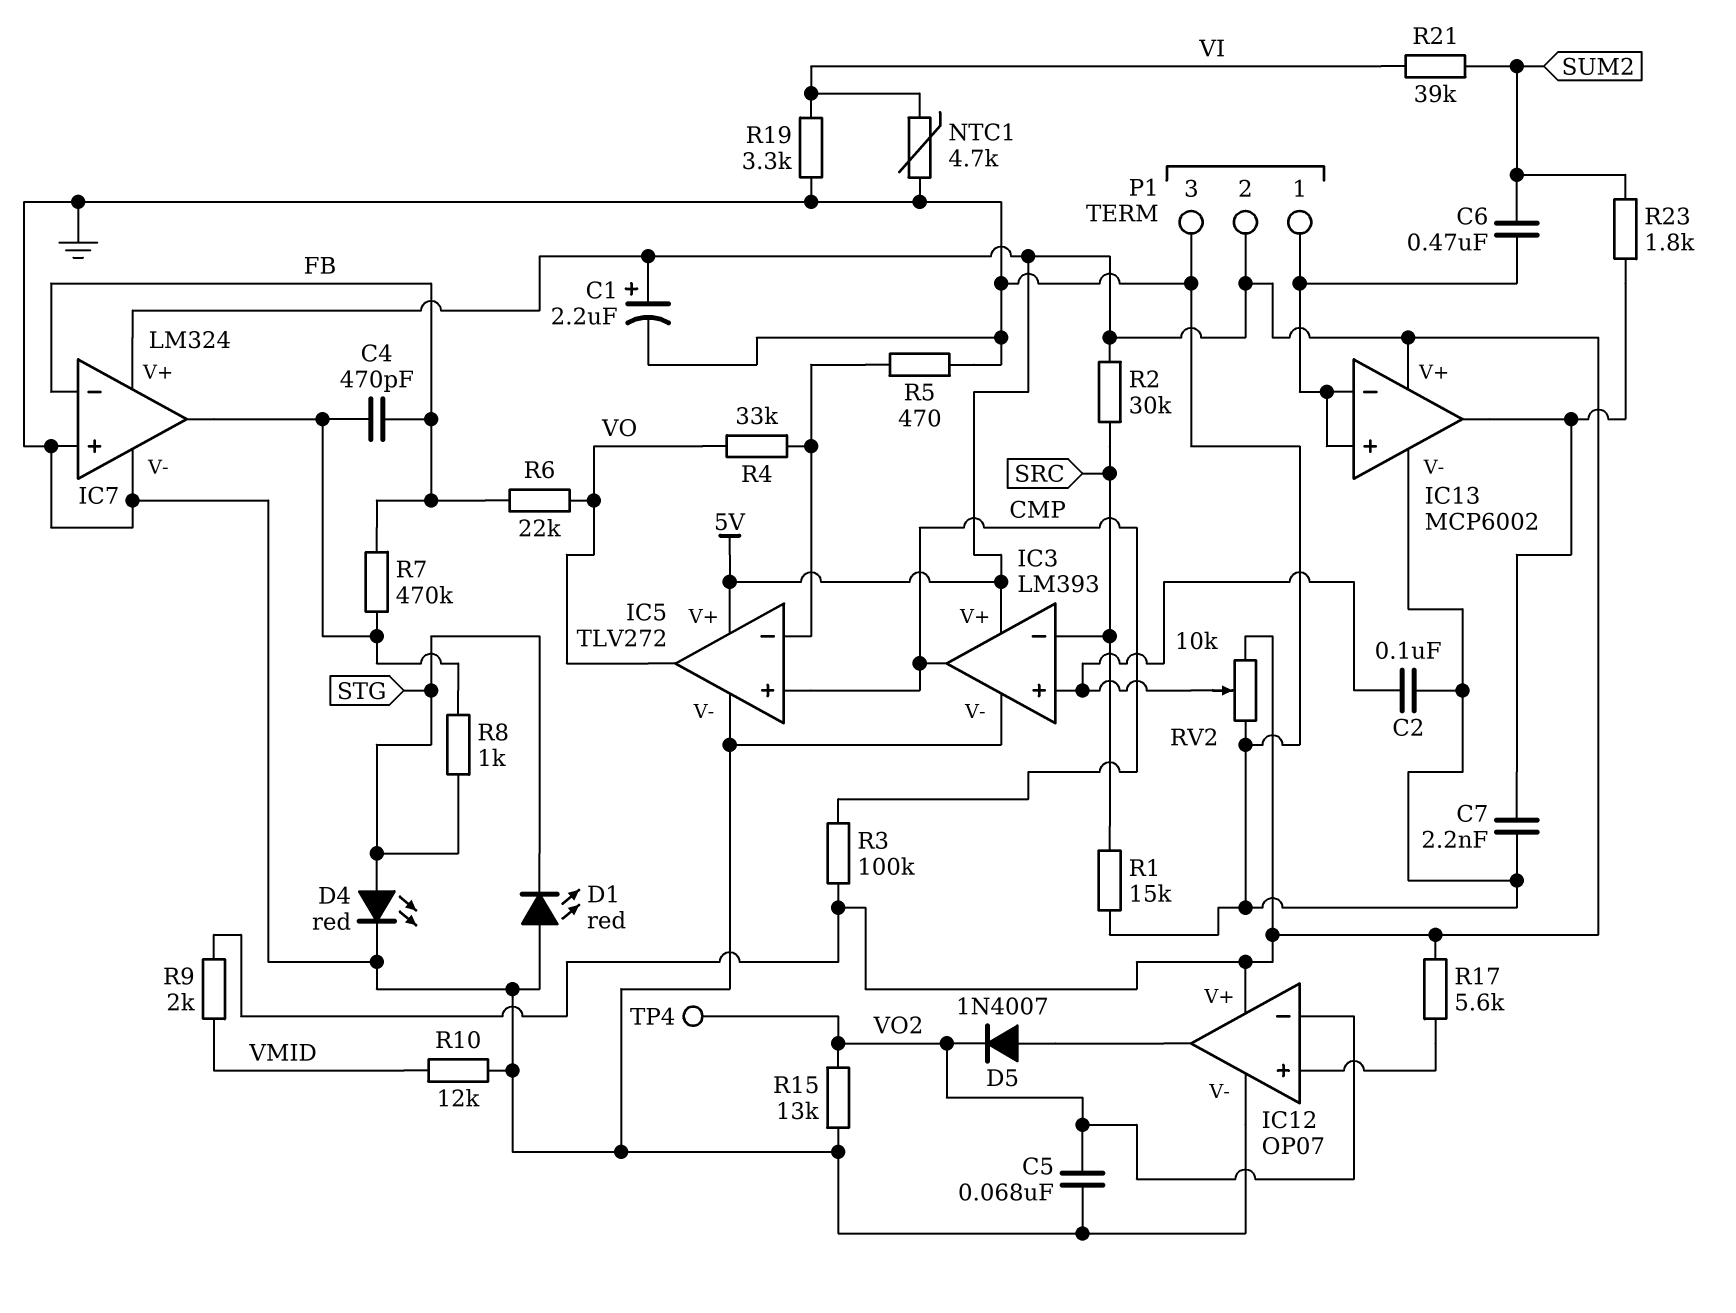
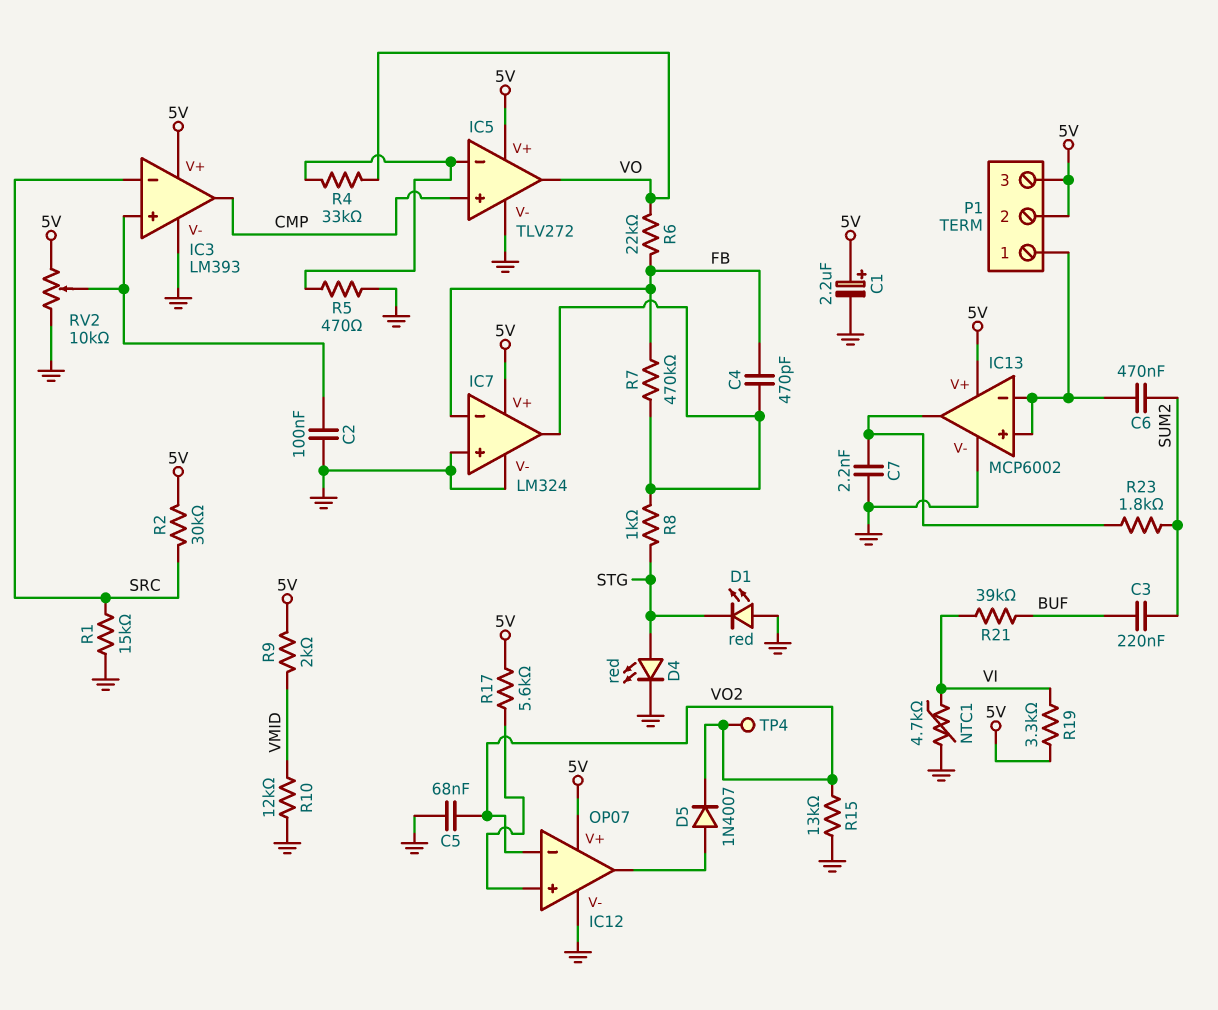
C3: none -> 220nF (BUF, SUM2)
P1 pin 3: GND -> 5V
R3: 100k (5V, CMP) -> none
R19: 3.3k (GND, VI) -> 3.3k (5V, VI)
R21: 39k (SUM2, VI) -> 39k (BUF, VI)

